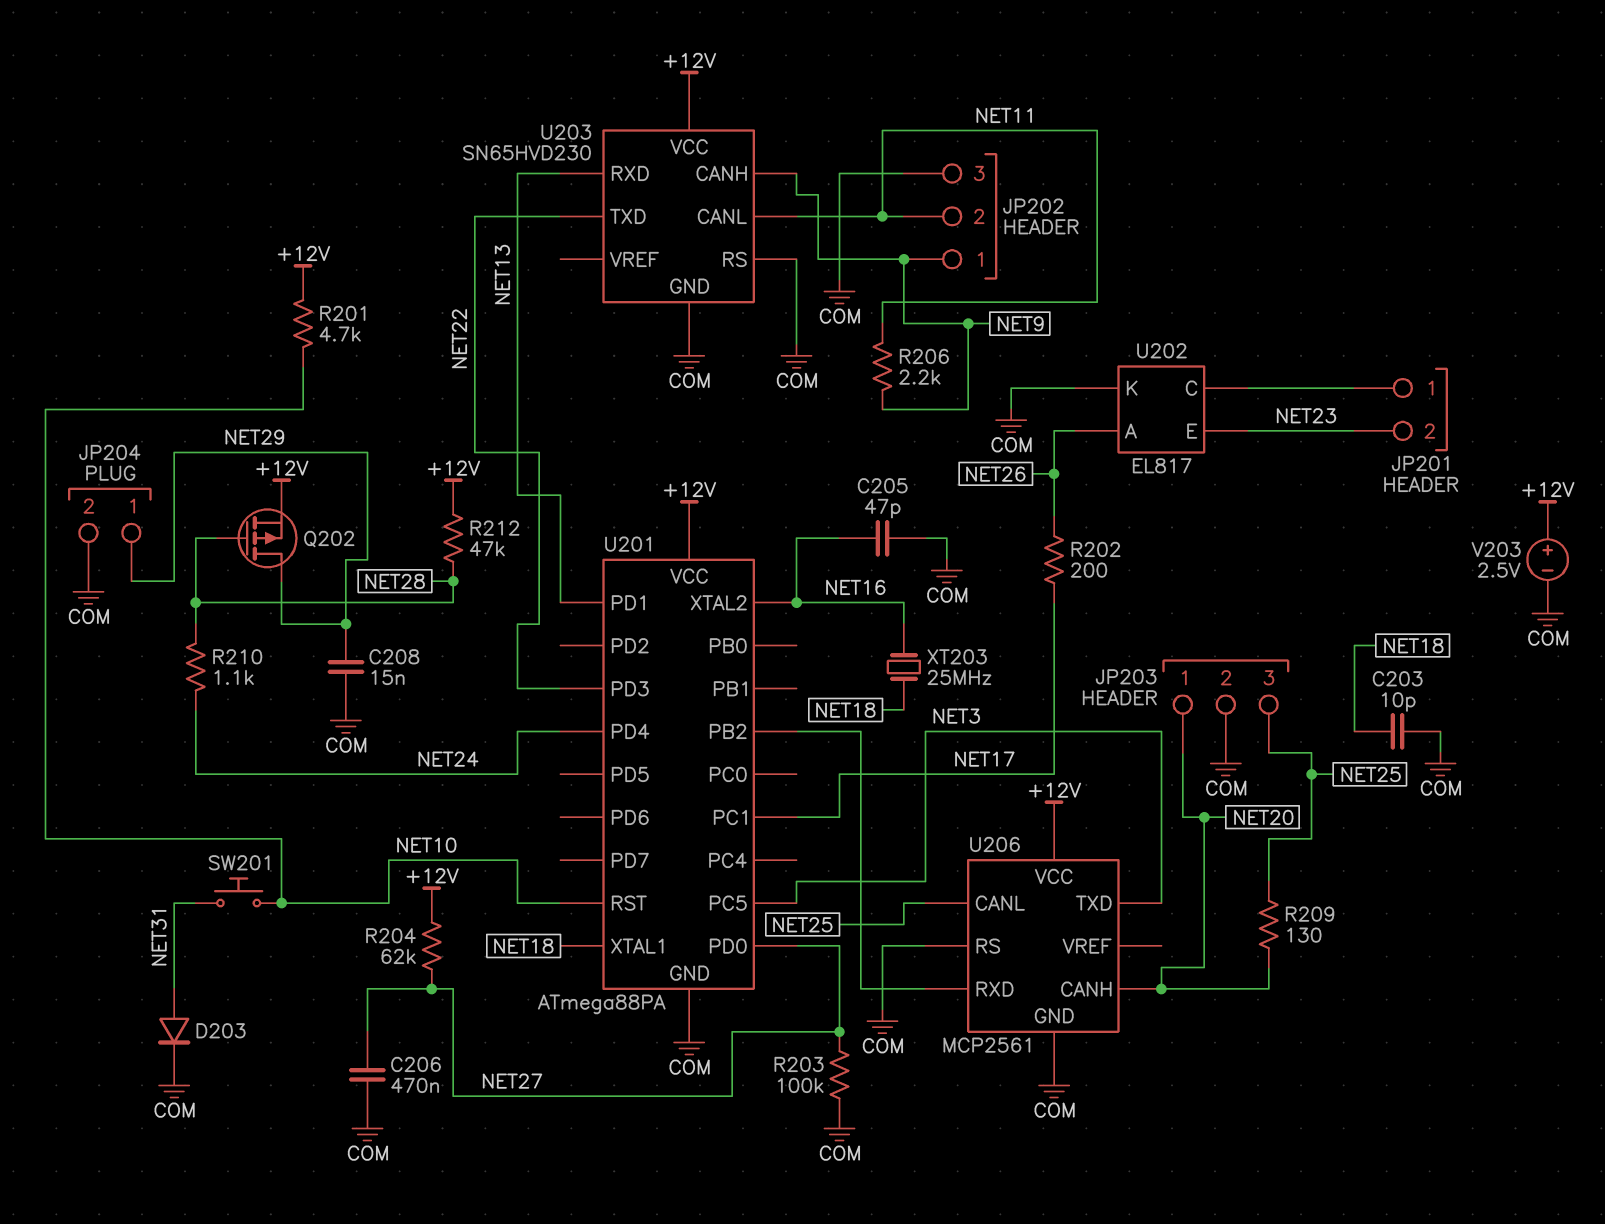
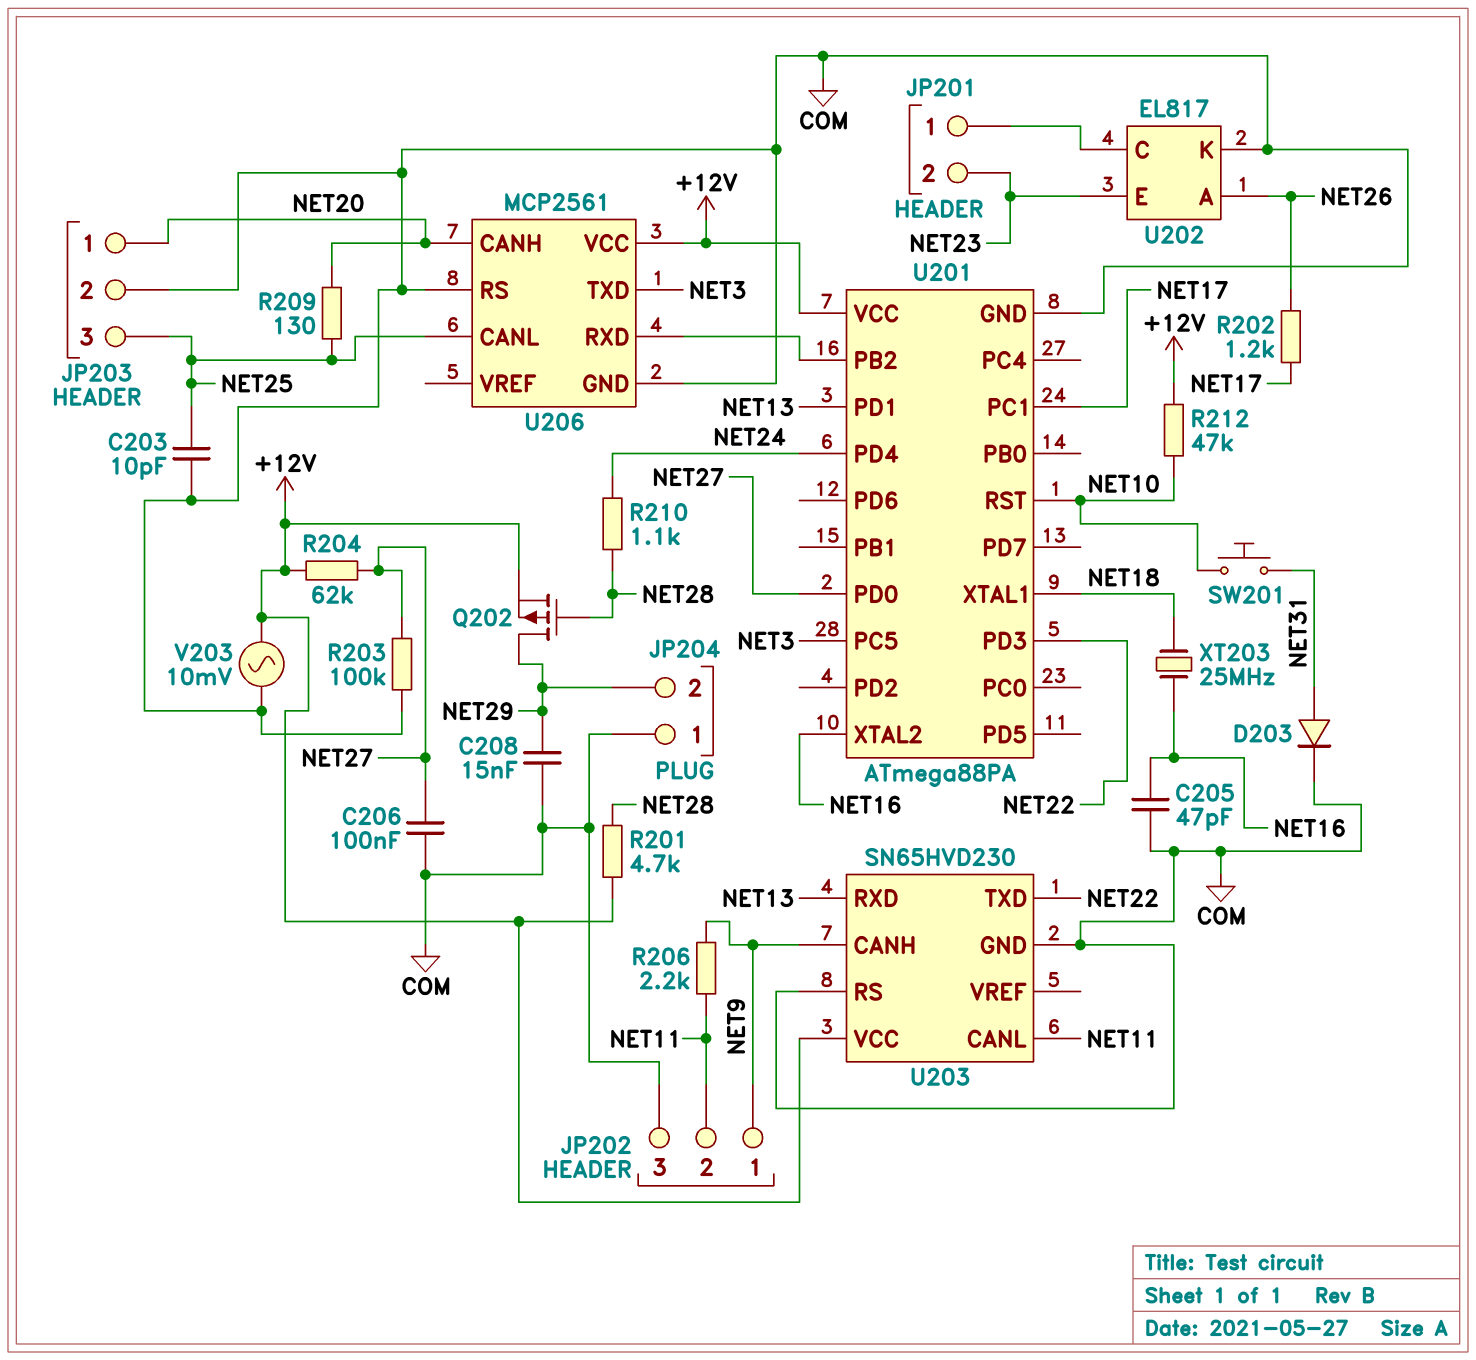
C203: 10pF (COM, NET18) -> 10pF (COM, NET25)
C206: 470nF (COM, NET27) -> 100nF (COM, NET27)
JP204 pin 1: NET29 -> COM
JP204 pin 2: COM -> NET29
R201: 4.7k (+12V, NET10) -> 4.7k (+12V, NET28)
R202: 200 (NET17, NET26) -> 1.2k (NET17, NET26)
R212: 47k (+12V, NET28) -> 47k (+12V, NET10)
V203: 2.5V (plus +12V, minus COM) -> AC 10mV (+12V, COM)

